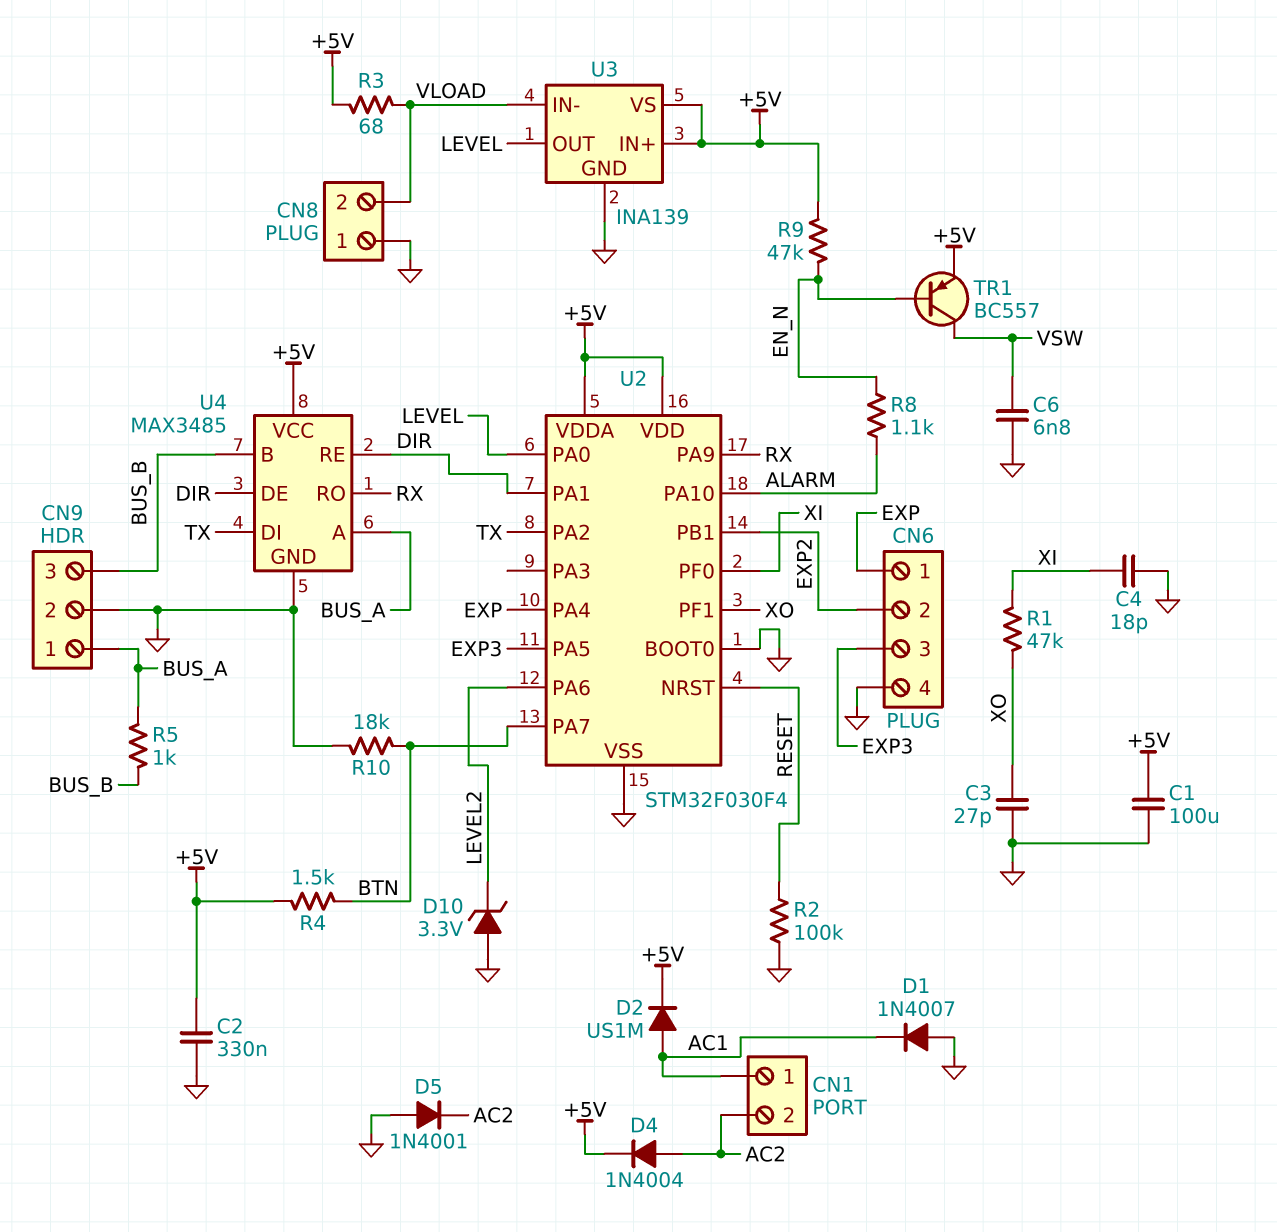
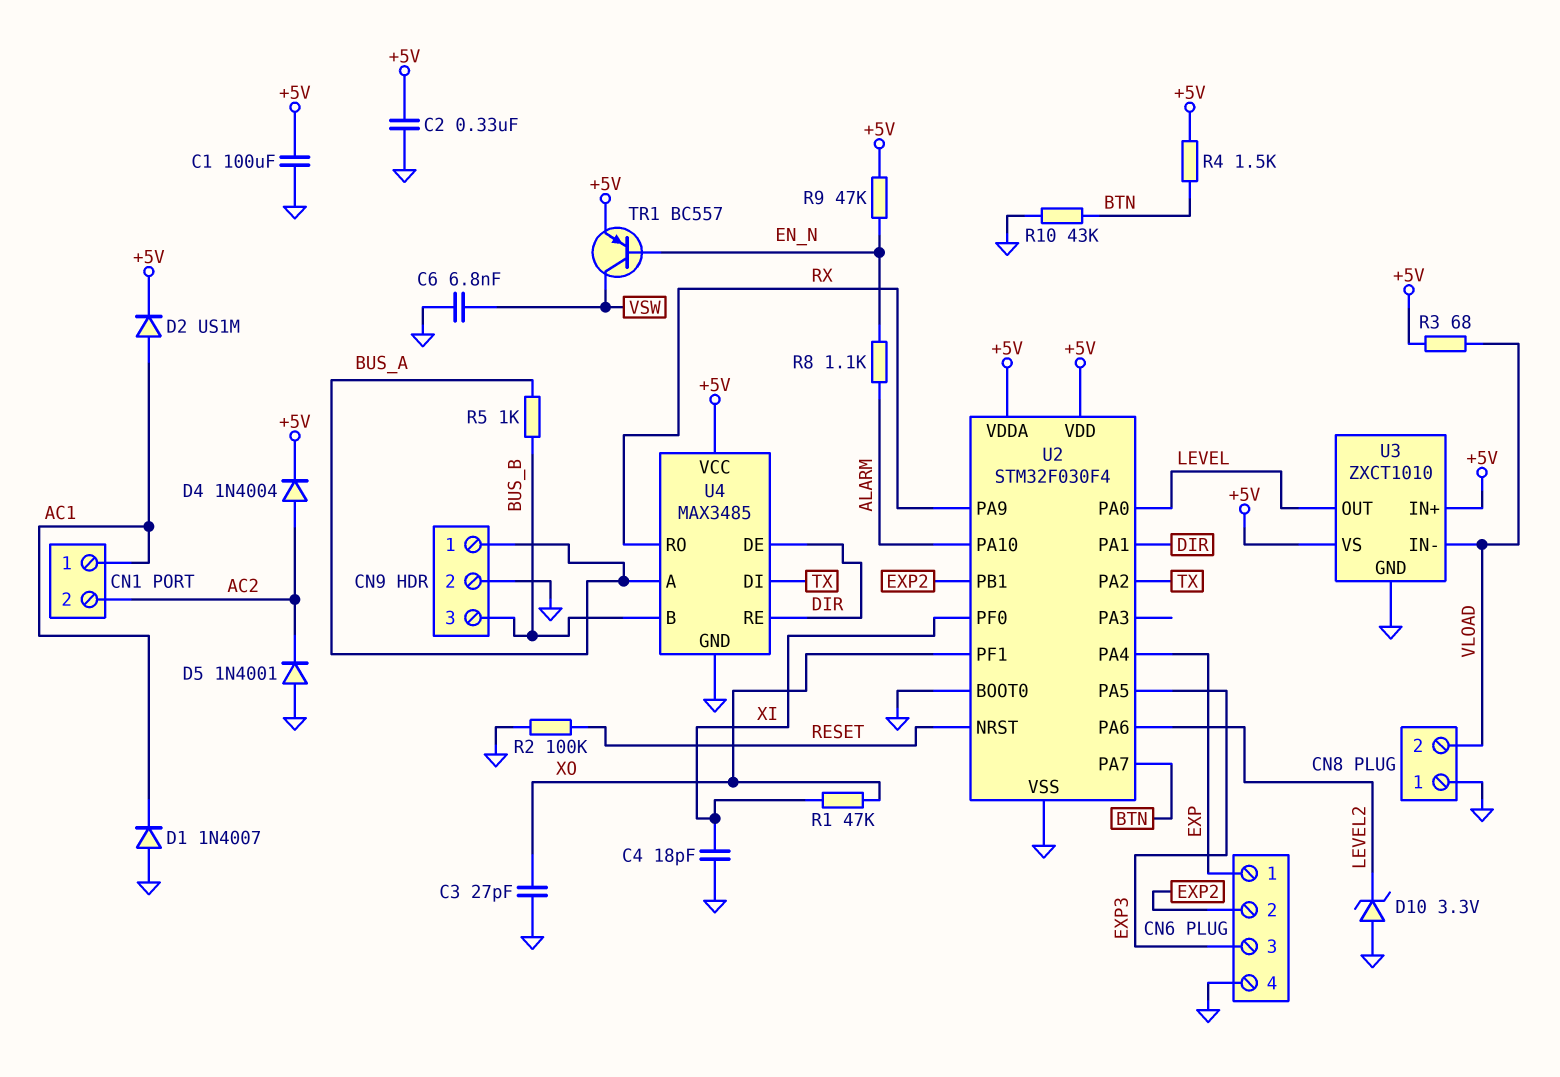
R10: 18k (BTN, GND) -> 43k (BTN, GND)
U3: INA139 -> ZXCT1010

